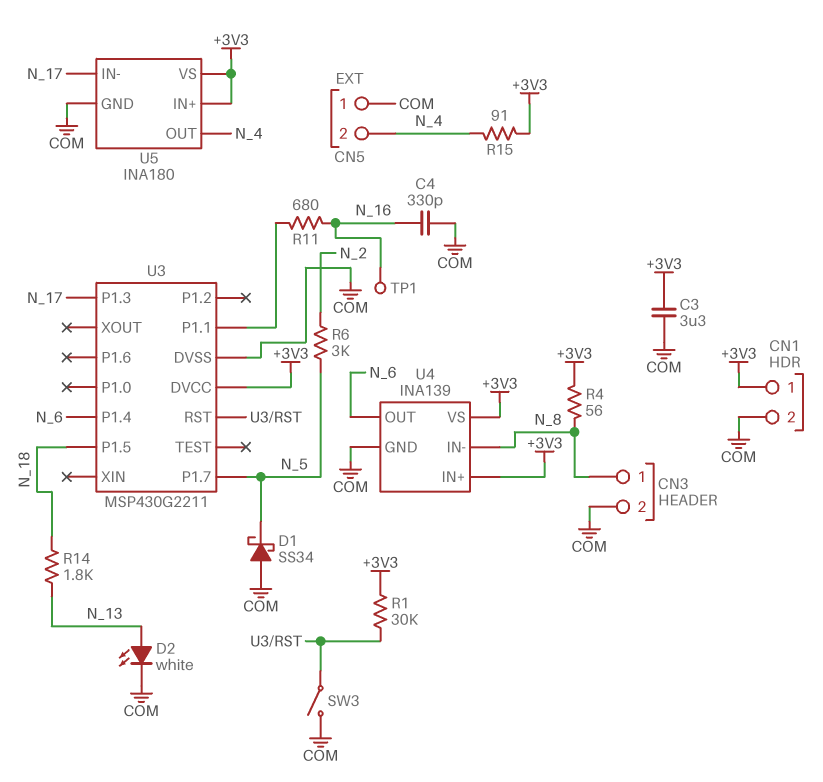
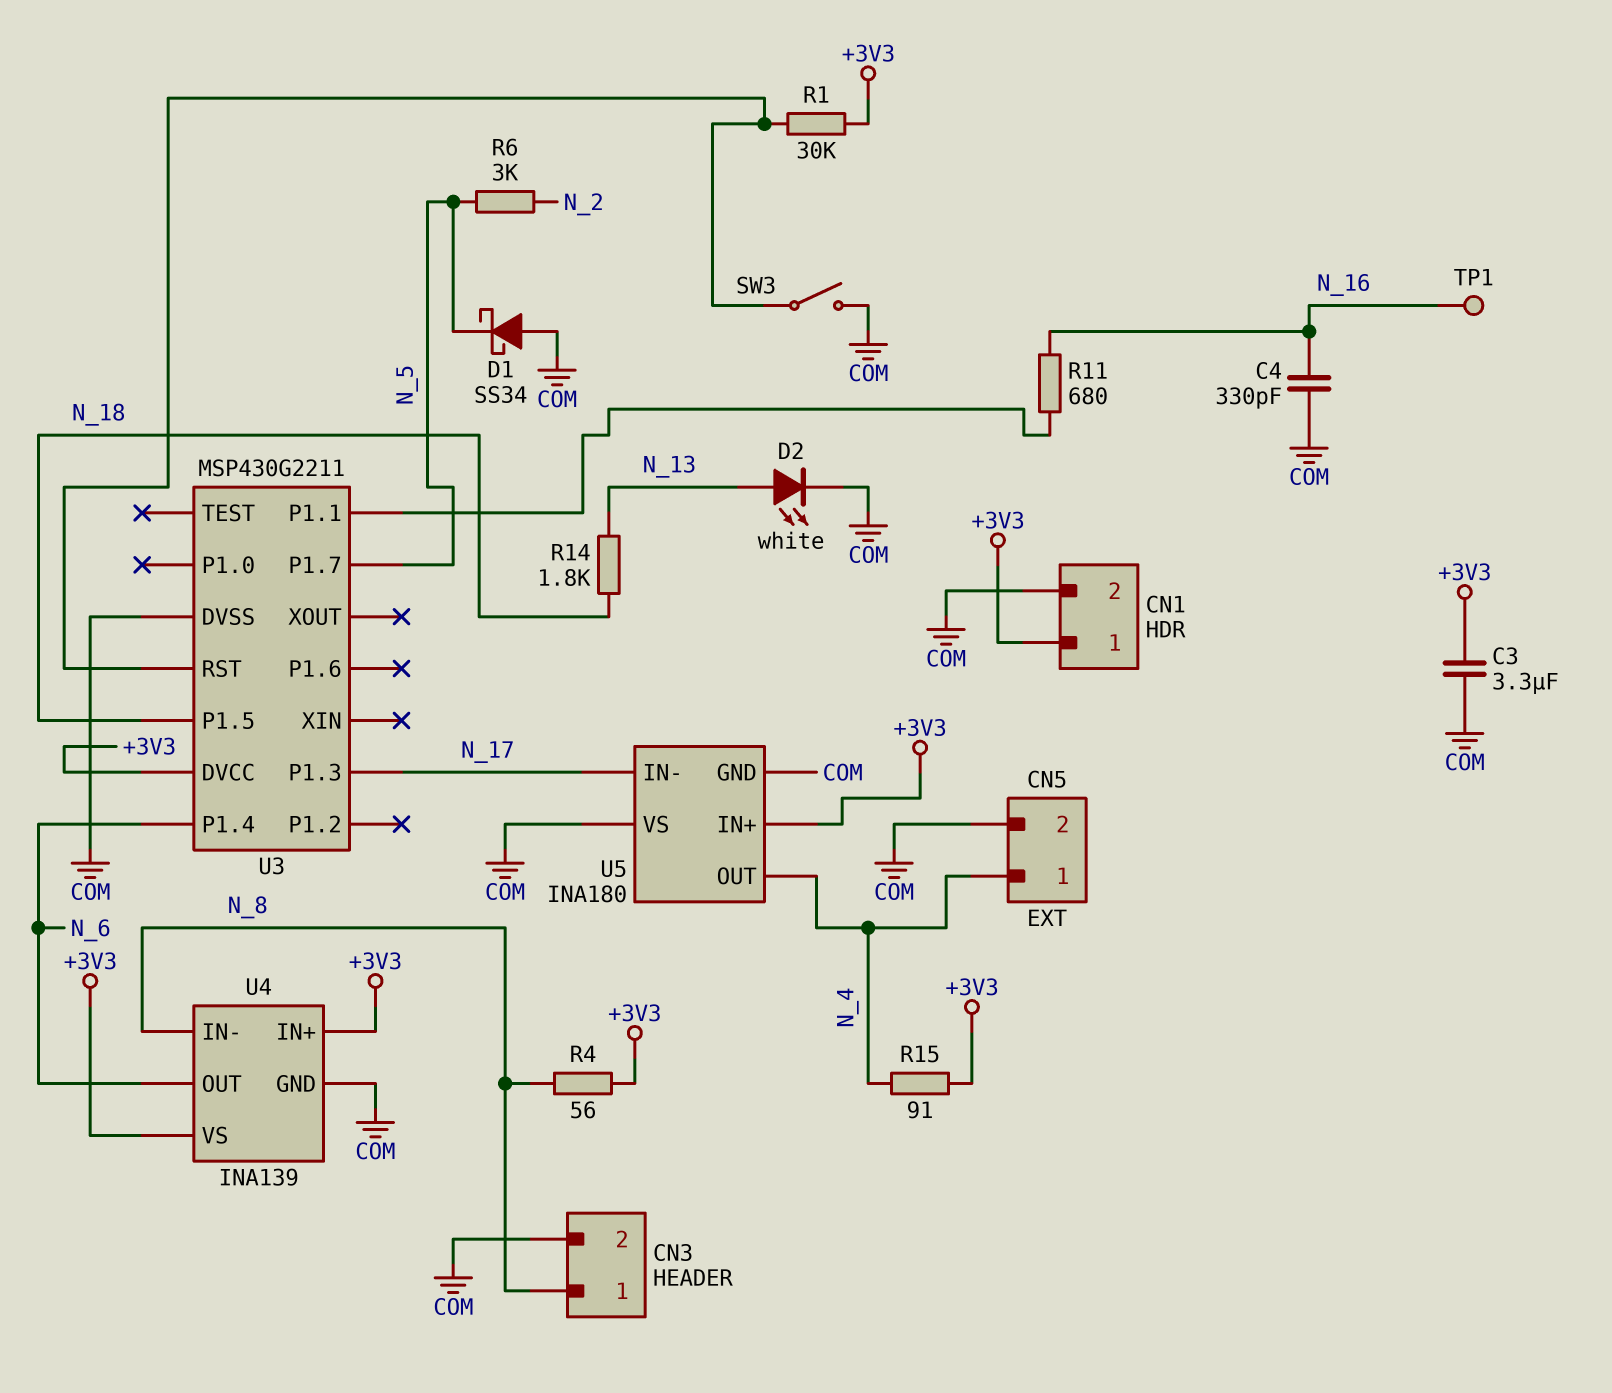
CN5 pin 1: COM -> N_4
CN5 pin 2: N_4 -> COM
U5 pin VS: +3V3 -> COM

